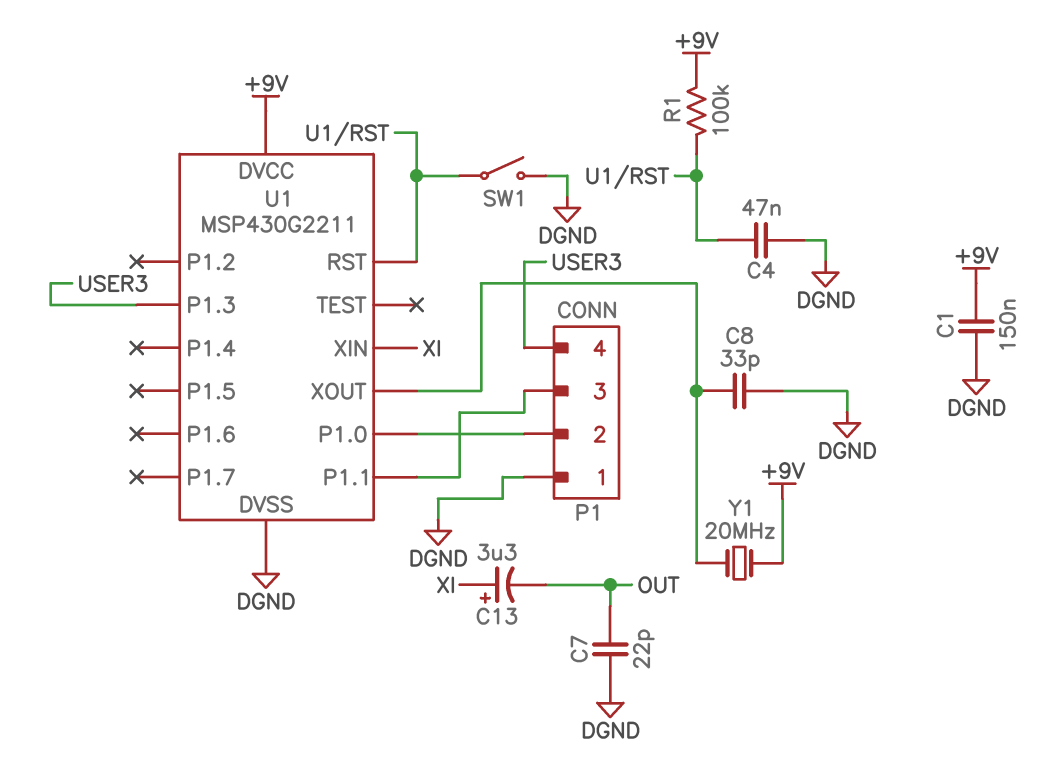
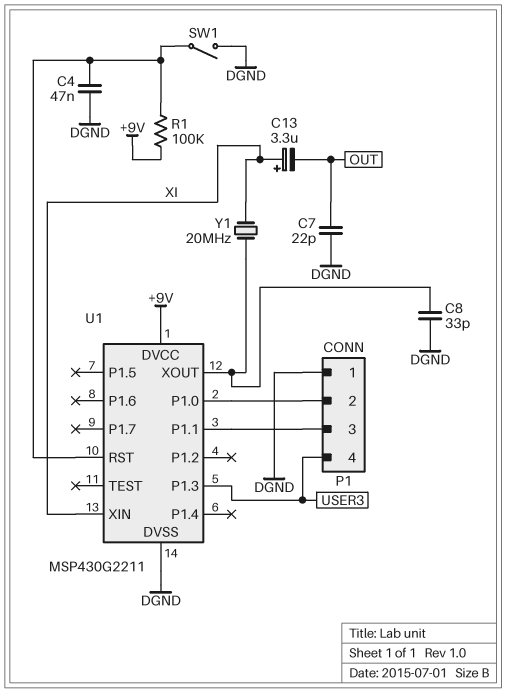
C1: 150nF (+9V, DGND) -> none
Y1: 20MHz (+9V, U1/XOUT) -> 20MHz (U1/XOUT, XI)

